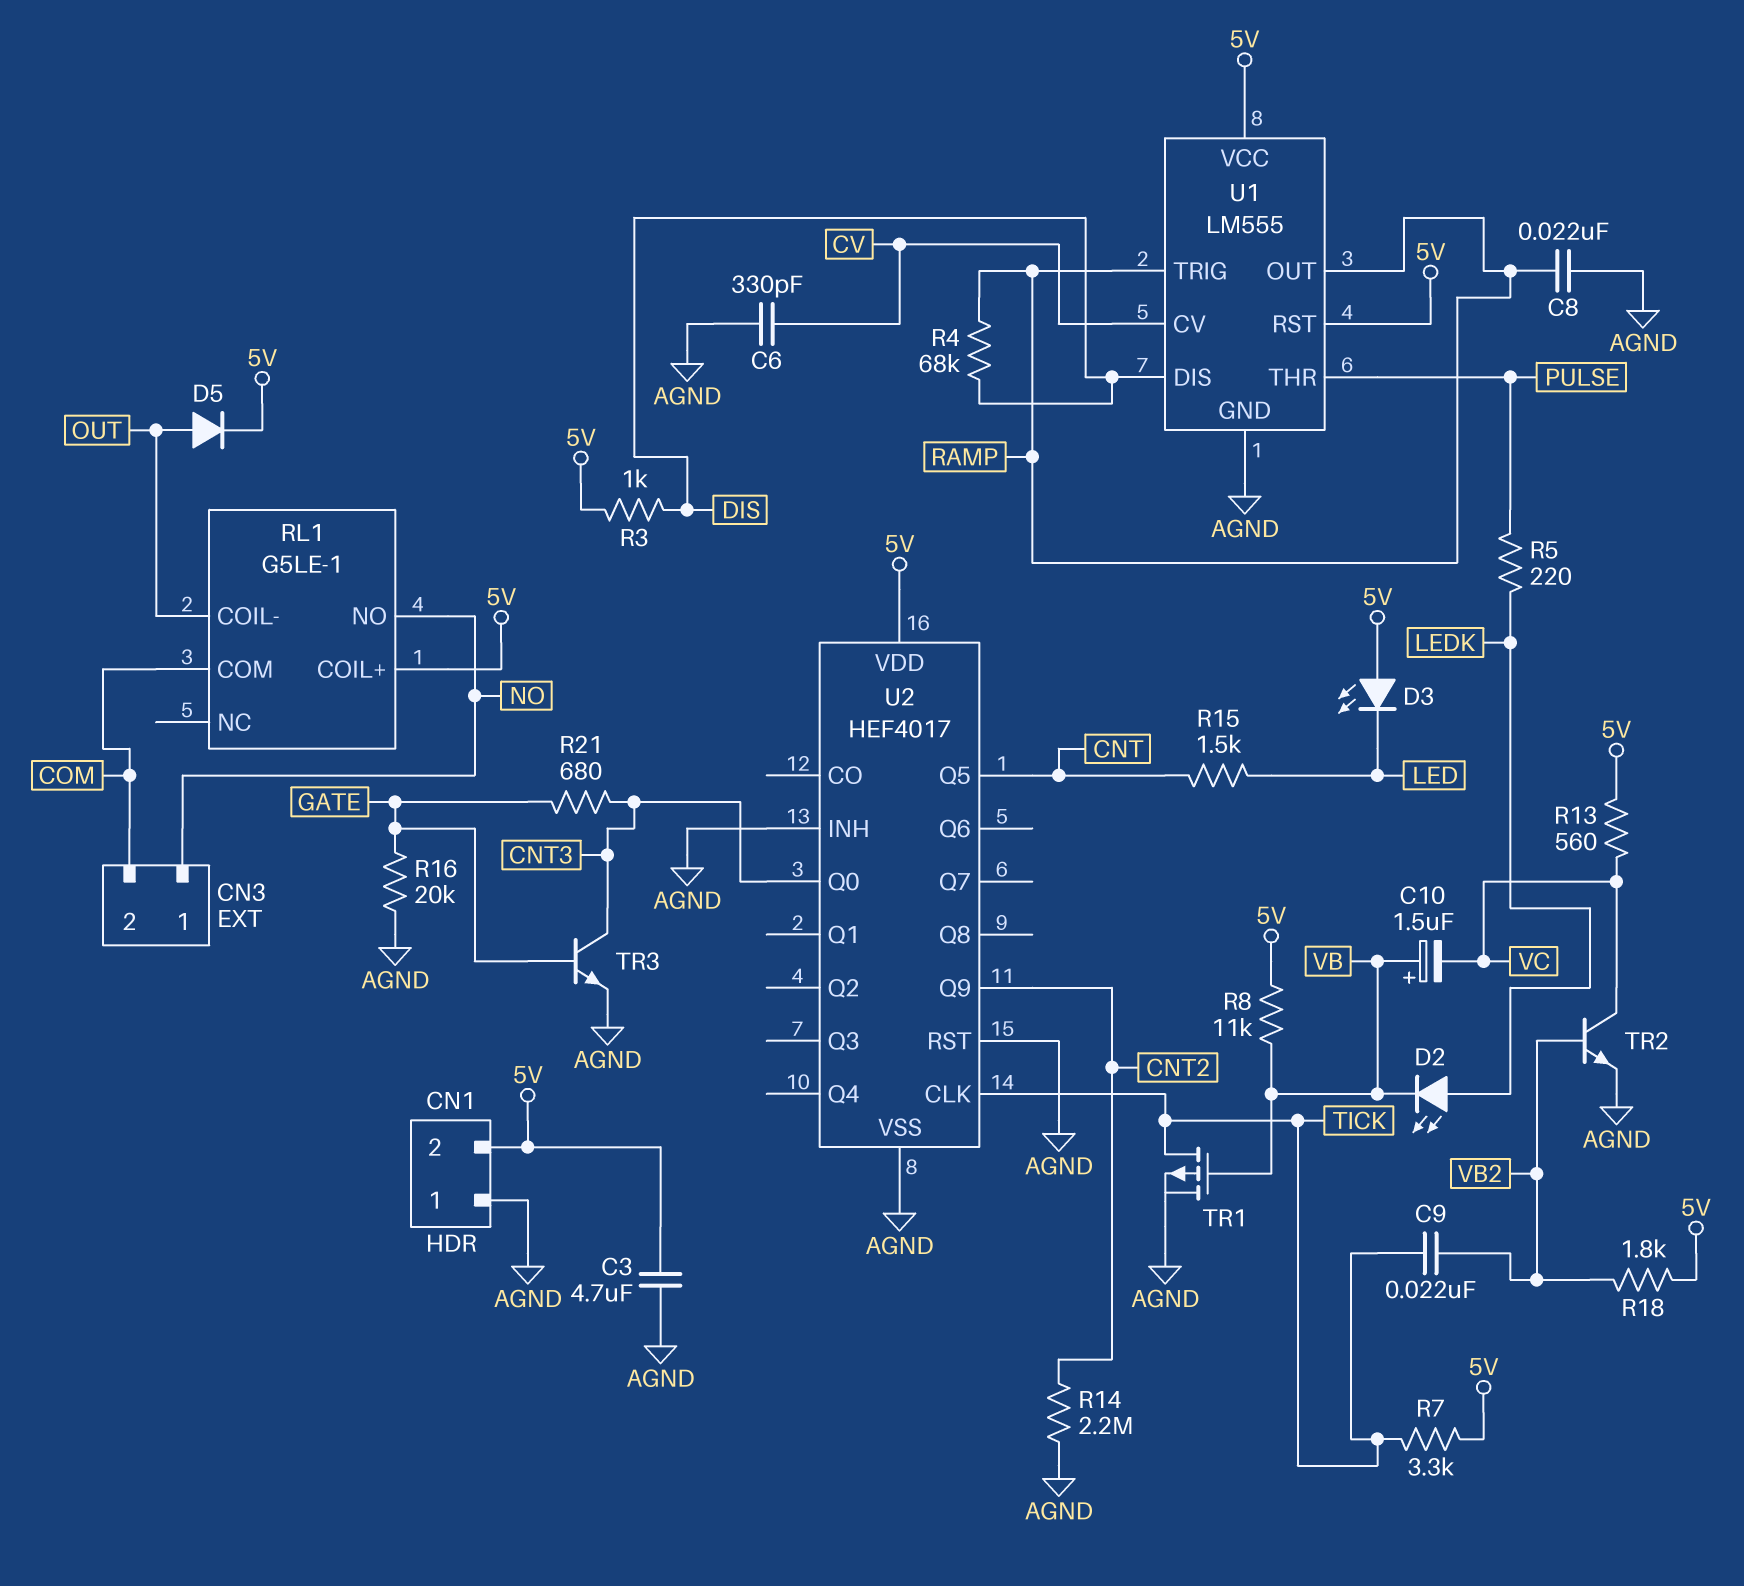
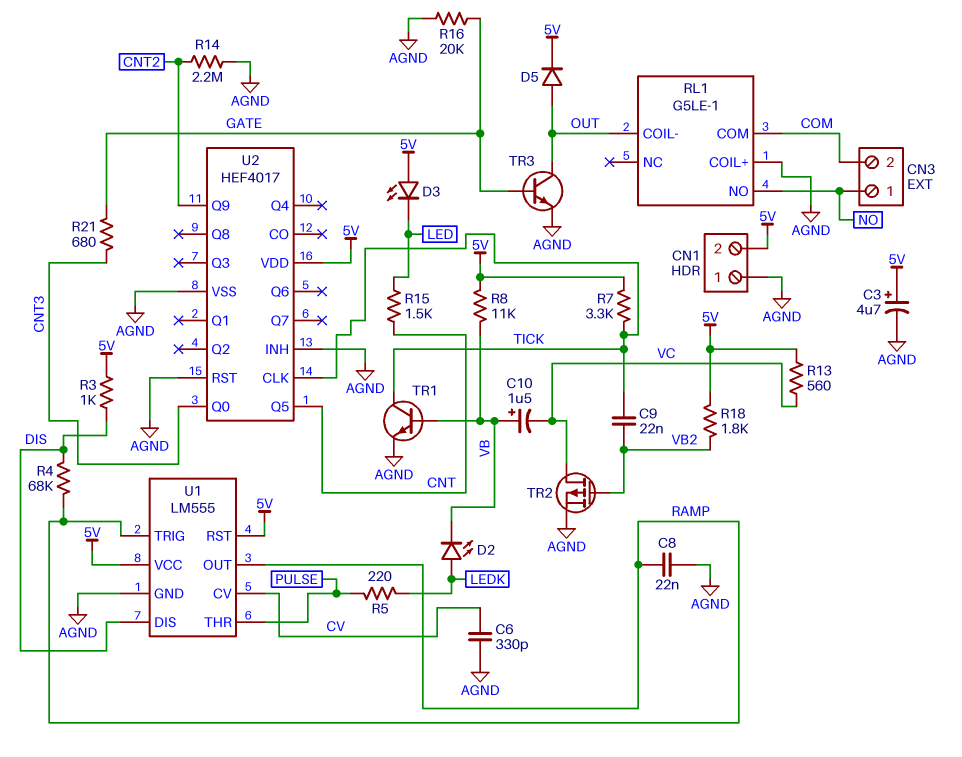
C3: 4.7uF (5V, AGND) -> 4.7uF (plus 5V, minus AGND)
RL1 pin COIL+: 5V -> AGND
TR1: PMOS (G VB, D TICK, S AGND) -> NPN (B VB, C TICK, E AGND)
TR2: NPN (B VB2, C VC, E AGND) -> PMOS (G VB2, D VC, S AGND)
TR3: NPN (B GATE, C CNT3, E AGND) -> NPN (B GATE, C OUT, E AGND)

